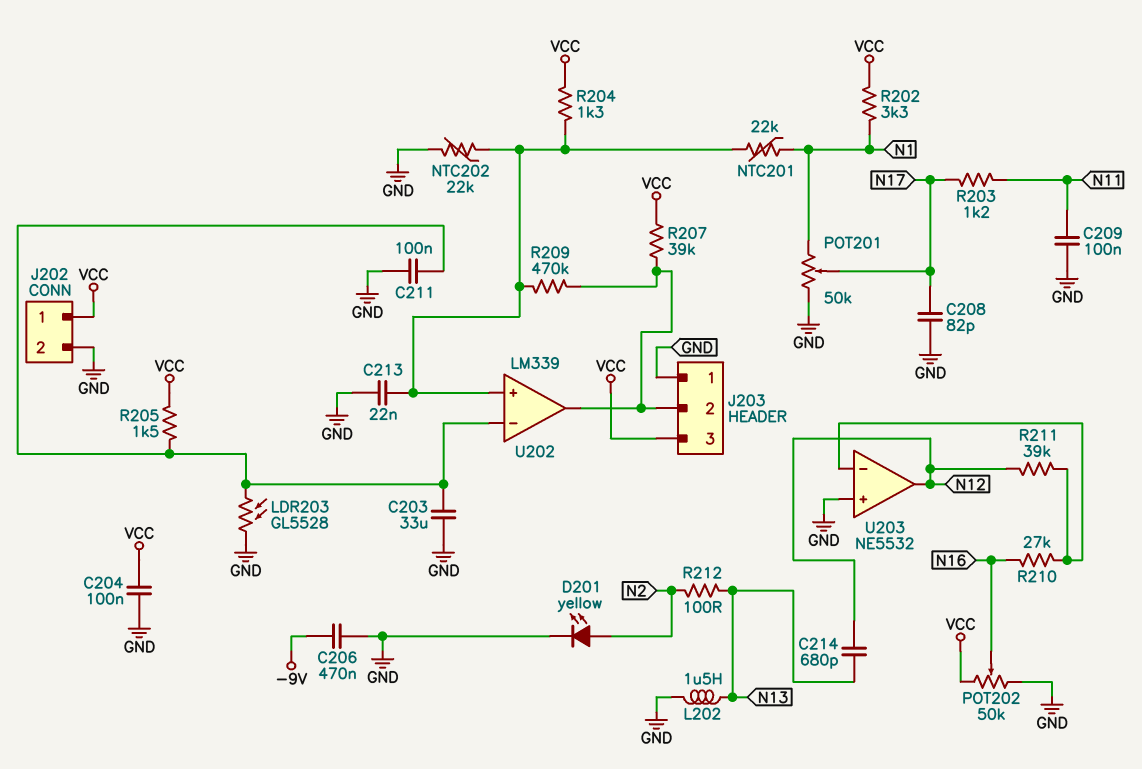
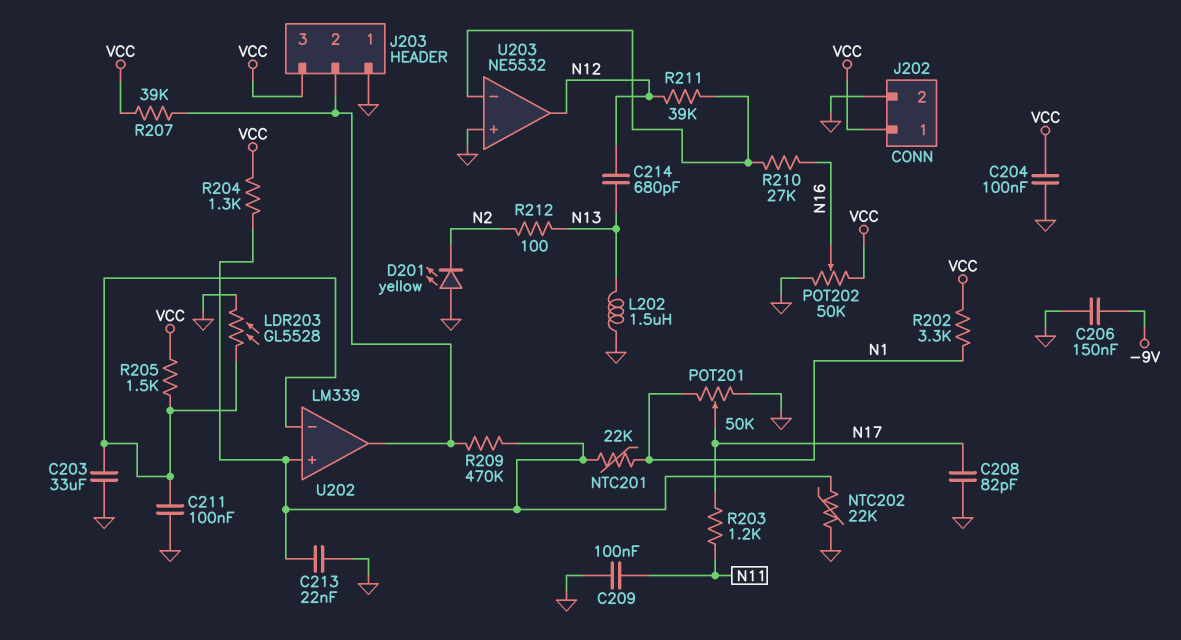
C206: 470nF (-9V, GND) -> 150nF (-9V, GND)
D201: LED yellow (A N2, K GND) -> LED yellow (A GND, K N2)

